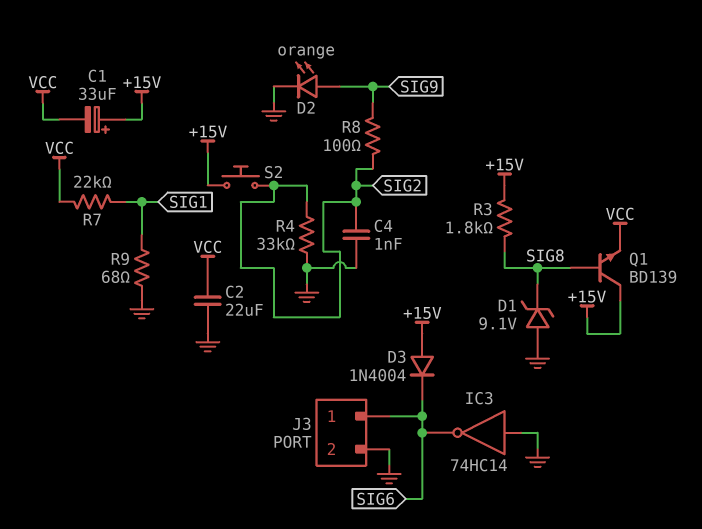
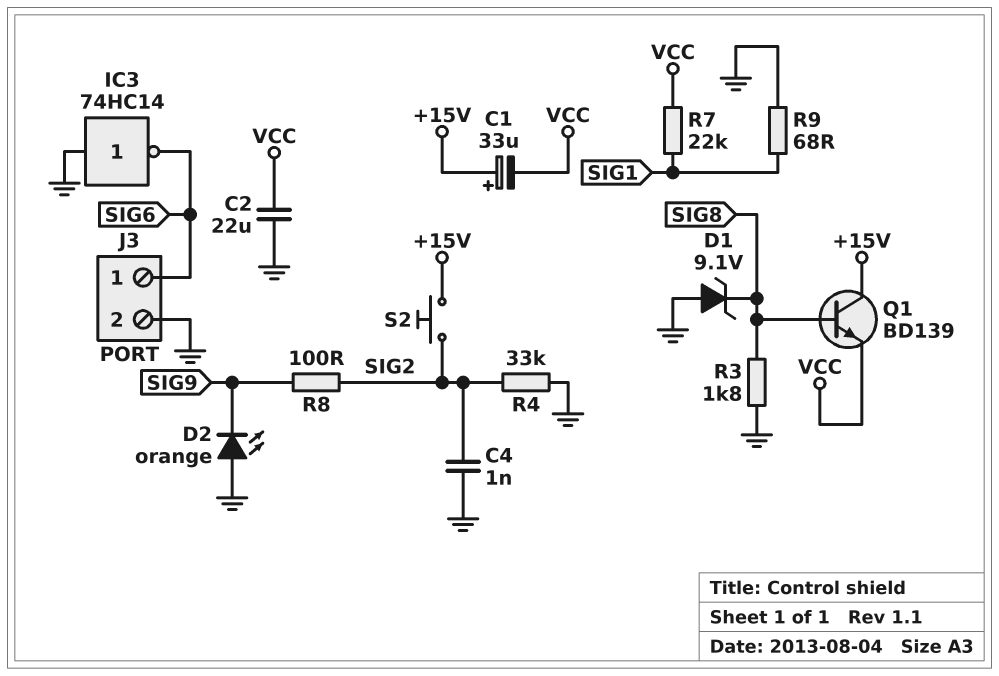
D2: LED orange (A SIG9, K GND) -> LED orange (A GND, K SIG9)
D3: diode 1N4004 (A +15V, K SIG6) -> none
R3: 1.8k (+15V, SIG8) -> 1.8k (GND, SIG8)

